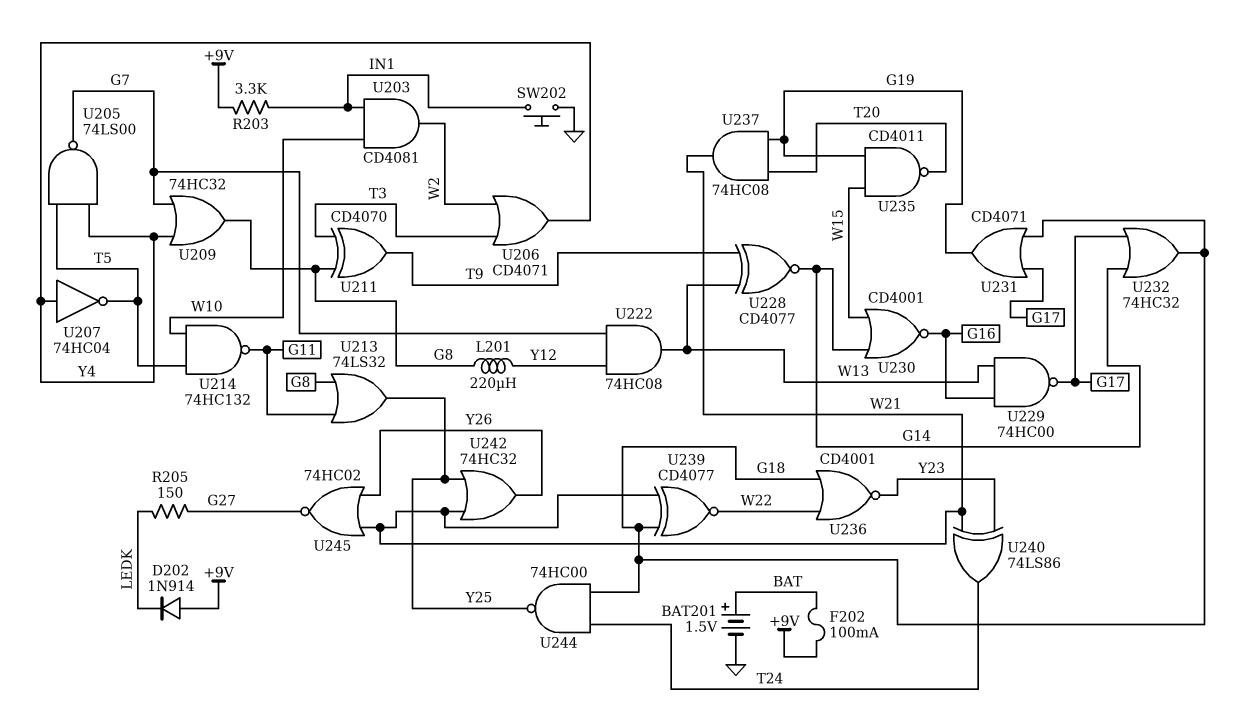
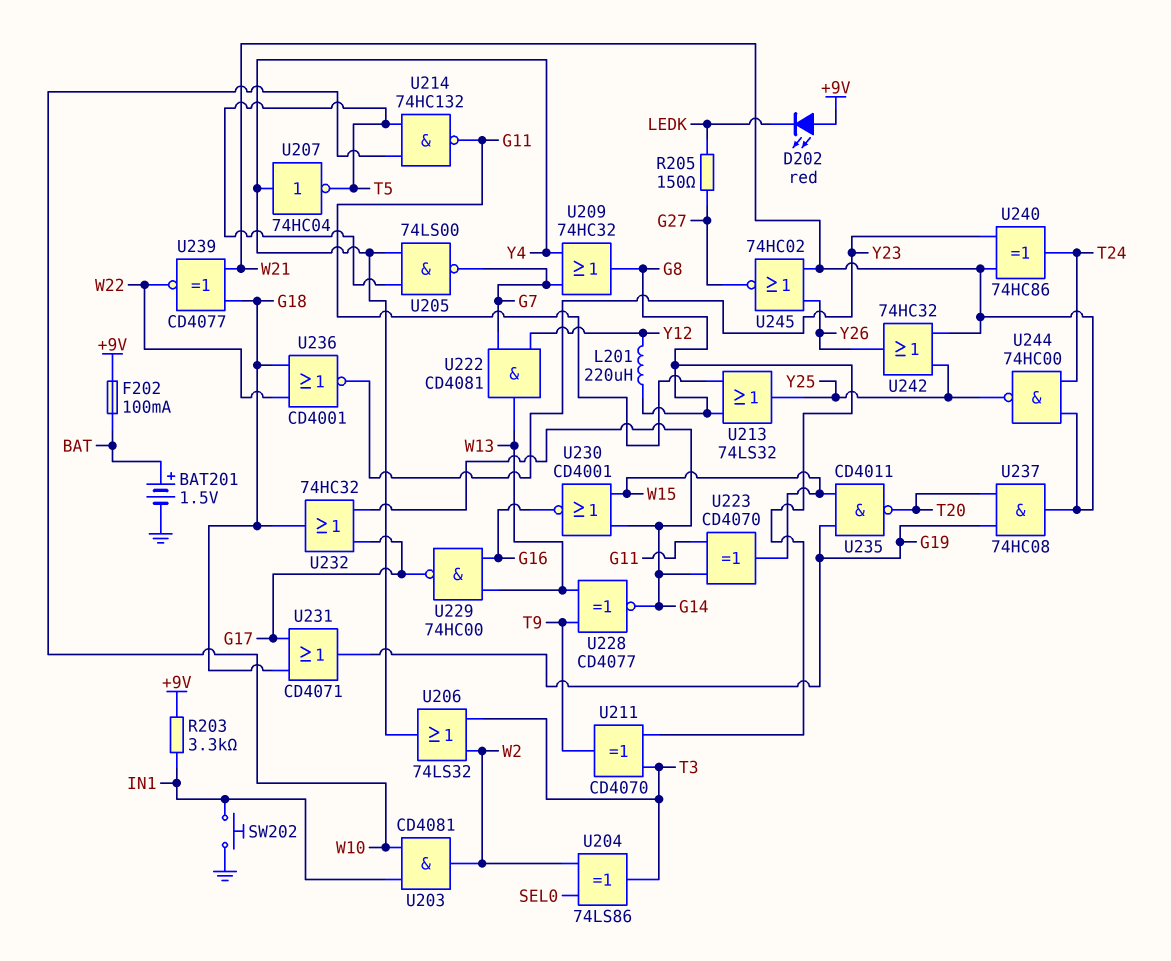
D202: diode 1N914 (A +9V, K LEDK) -> LED red (A +9V, K LEDK)
U204: none -> XOR 74LS86 (in SEL0, in W2, out T3)
U206: OR CD4071 (in T3, in W2, out Y4) -> OR 74LS32 (in T3, in W2, out Y4)
U222: AND 74HC08 (in G7, in Y12, out W13) -> AND CD4081 (in G7, in Y12, out W13)
U223: none -> XOR CD4070 (in G11, in G14, out W15)
U240: XOR 74LS86 (in W21, in Y23, out T24) -> XOR 74HC86 (in W21, in Y23, out T24)
U244: NAND 74HC00 (in G18, in T24, out Y25) -> NAND 74HC00 (in T24, in W21, out Y25)

